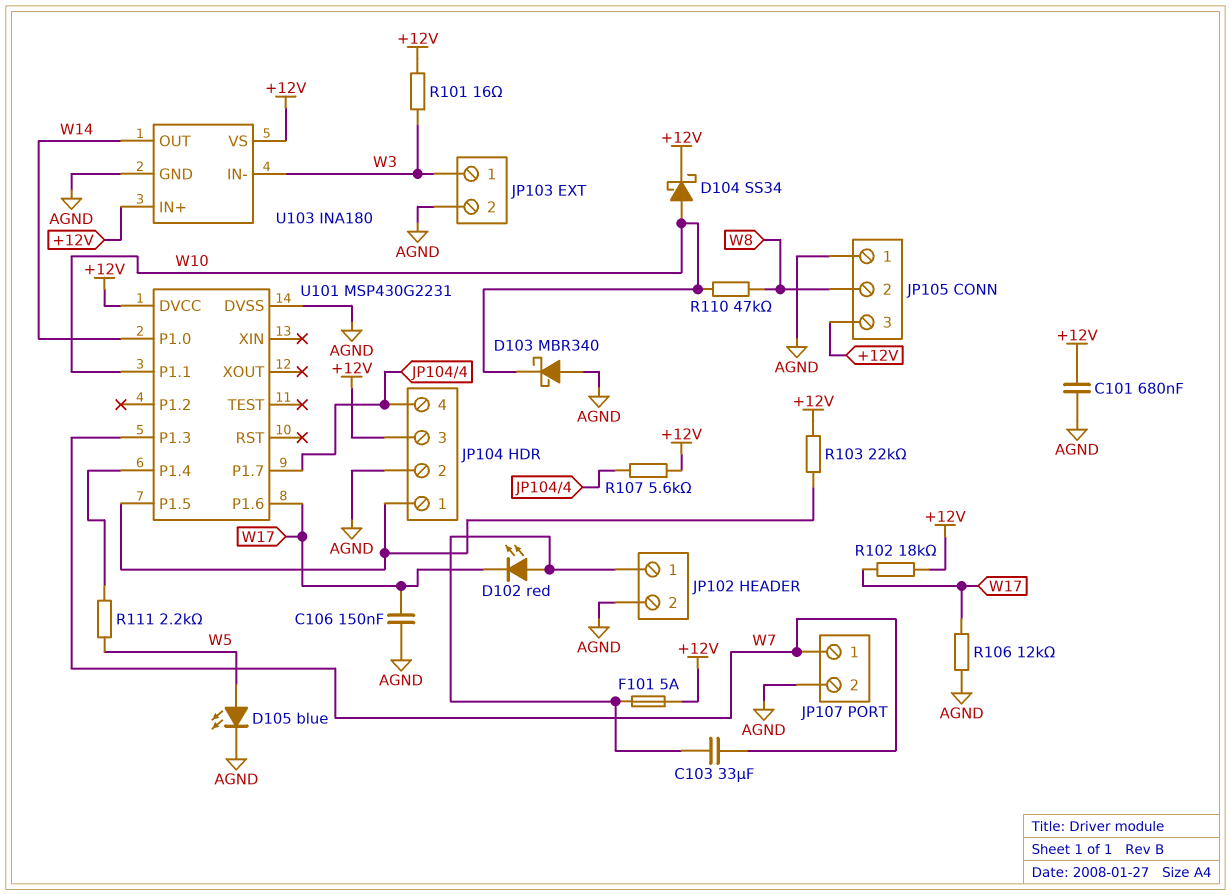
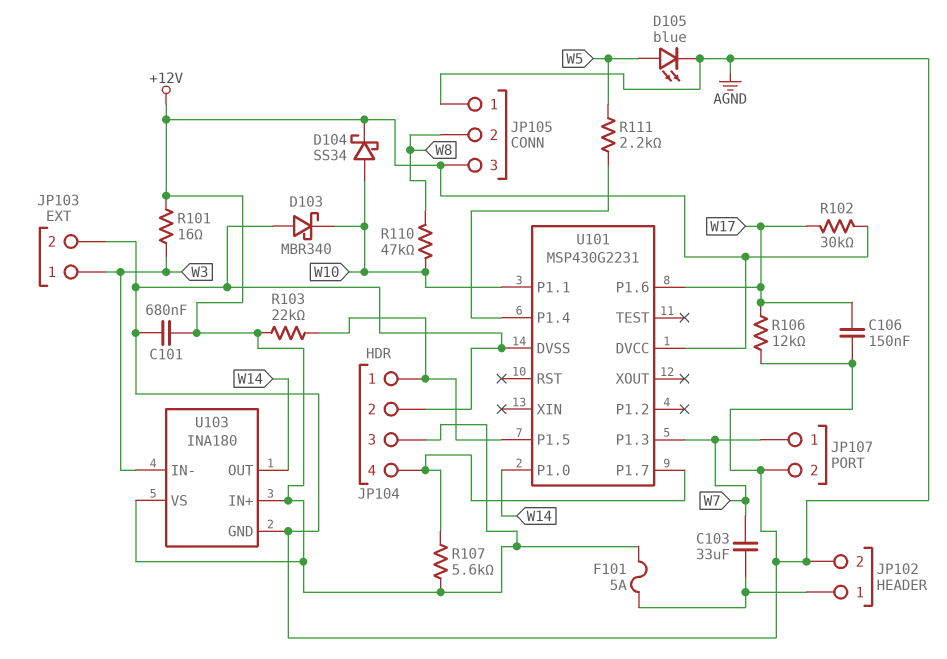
D102: LED red (A JP102/1, K W17) -> none
R102: 18k (+12V, W17) -> 30k (+12V, W17)

